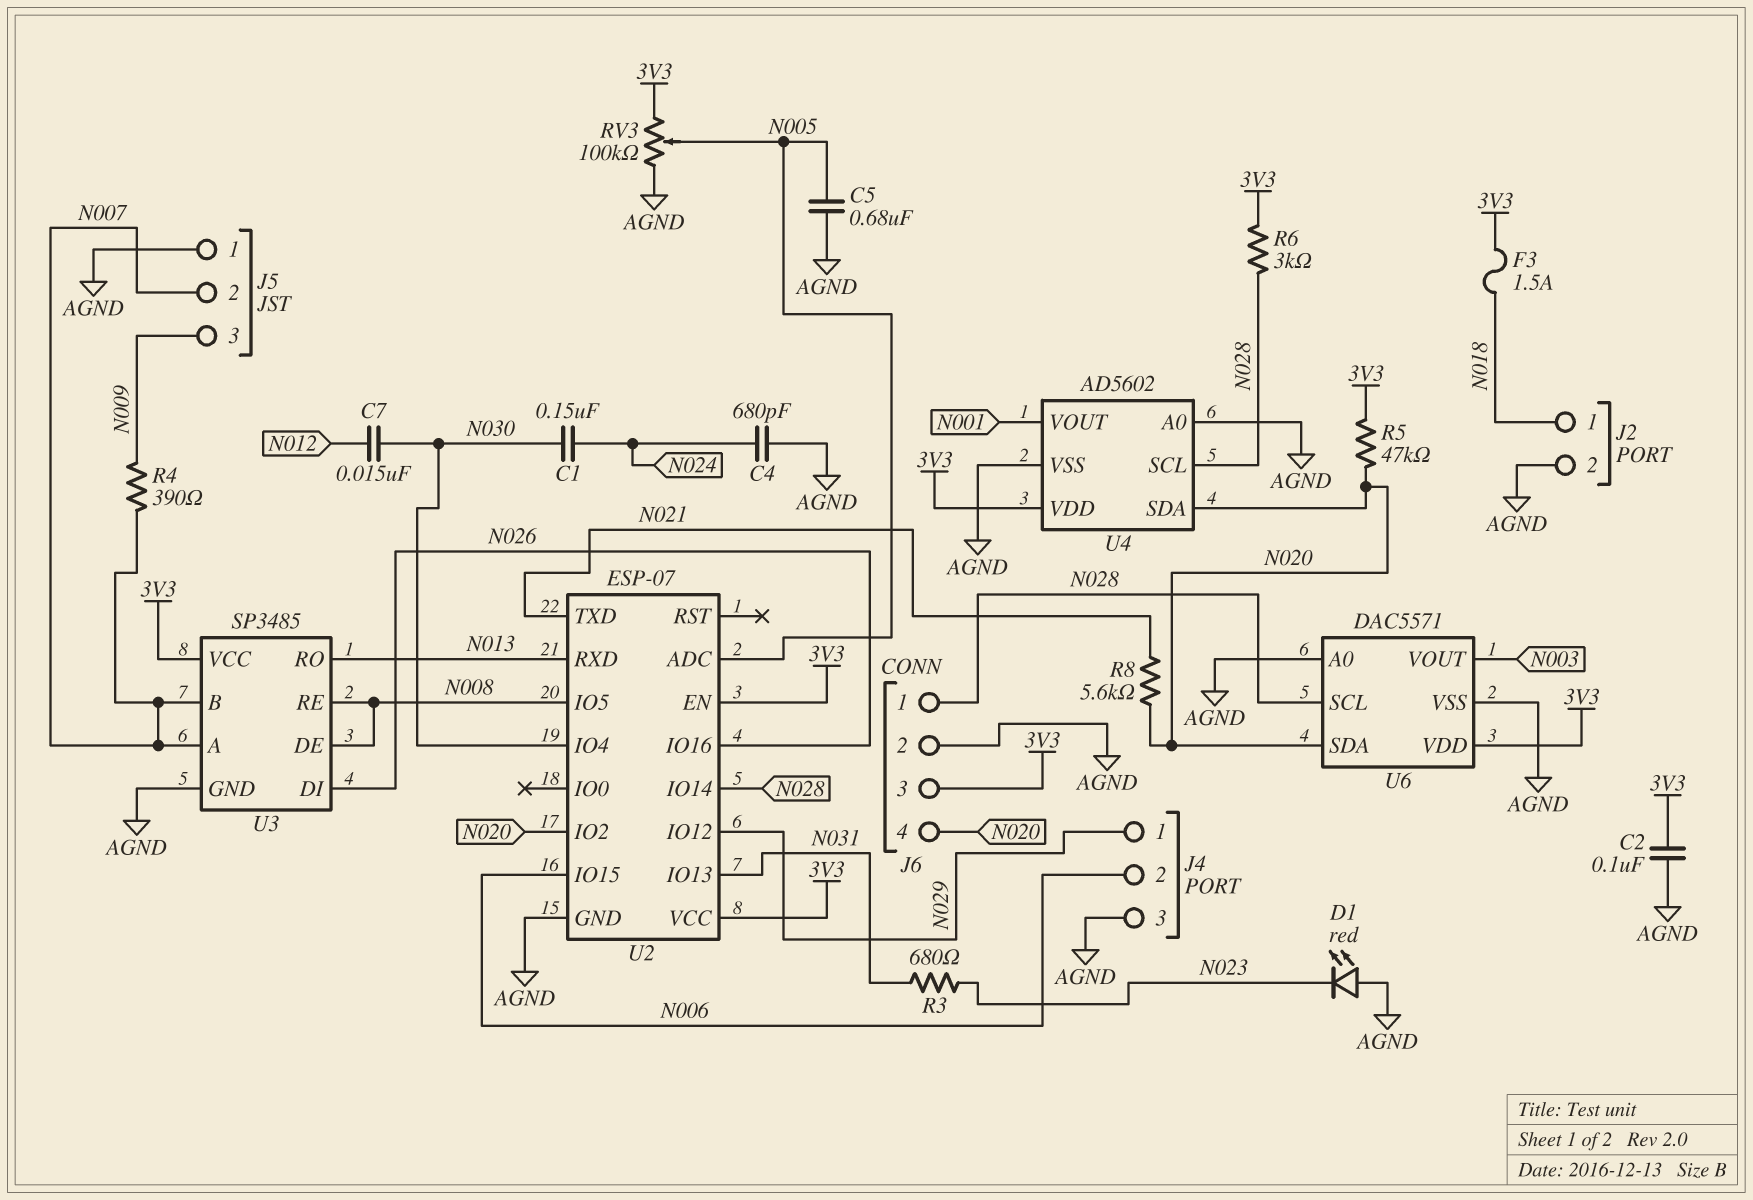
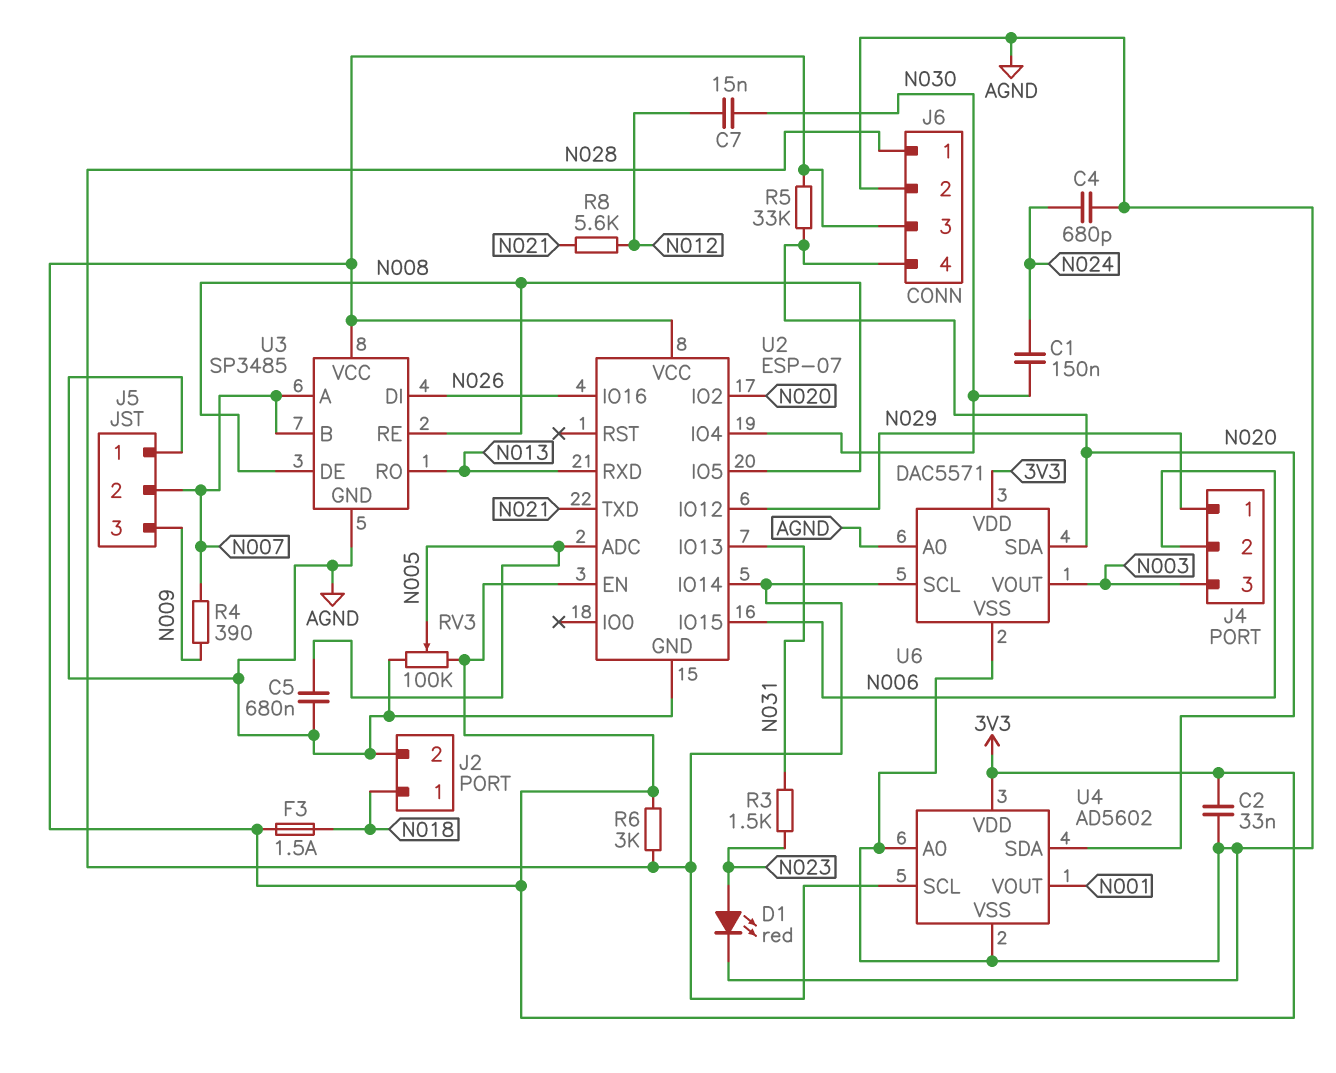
C2: 100nF (3V3, AGND) -> 33nF (3V3, AGND)
D1: LED red (A AGND, K N023) -> LED red (A N023, K AGND)
J4 pin 3: AGND -> N003
R3: 680 (N023, N031) -> 1.5k (N023, N031)
R5: 47k (3V3, N020) -> 33k (3V3, N020)
R8: 5.6k (N020, N021) -> 5.6k (N012, N021)

